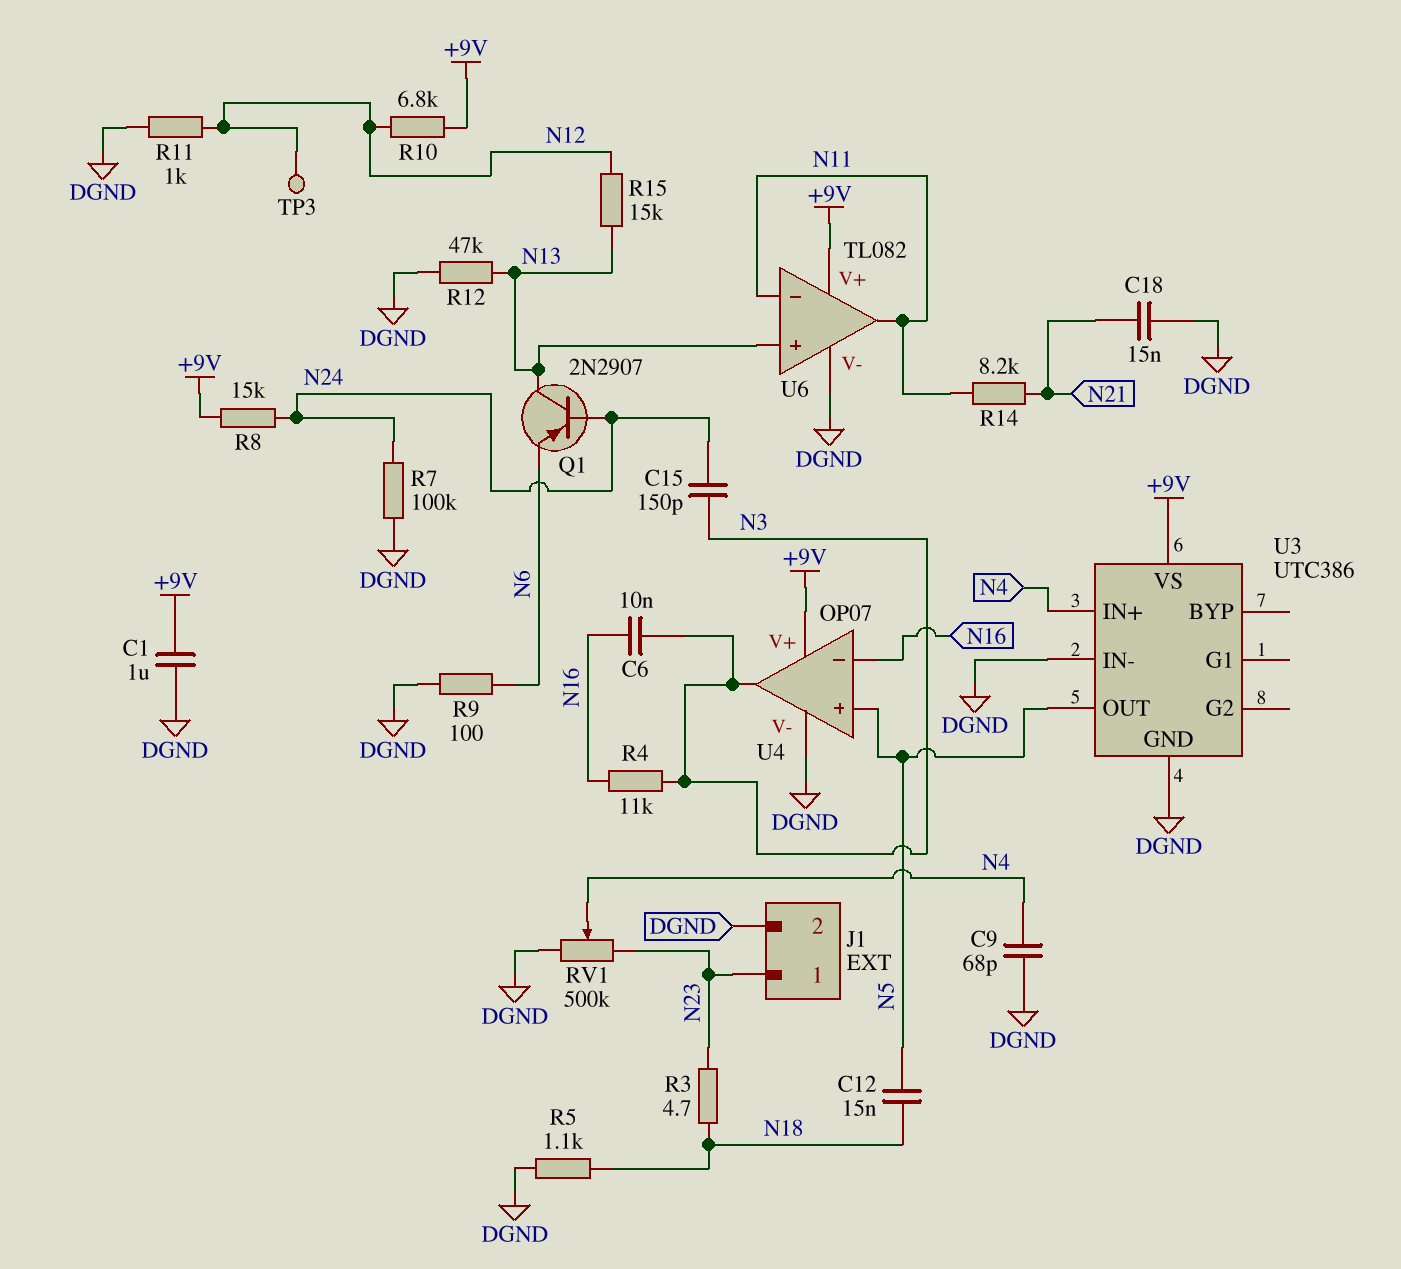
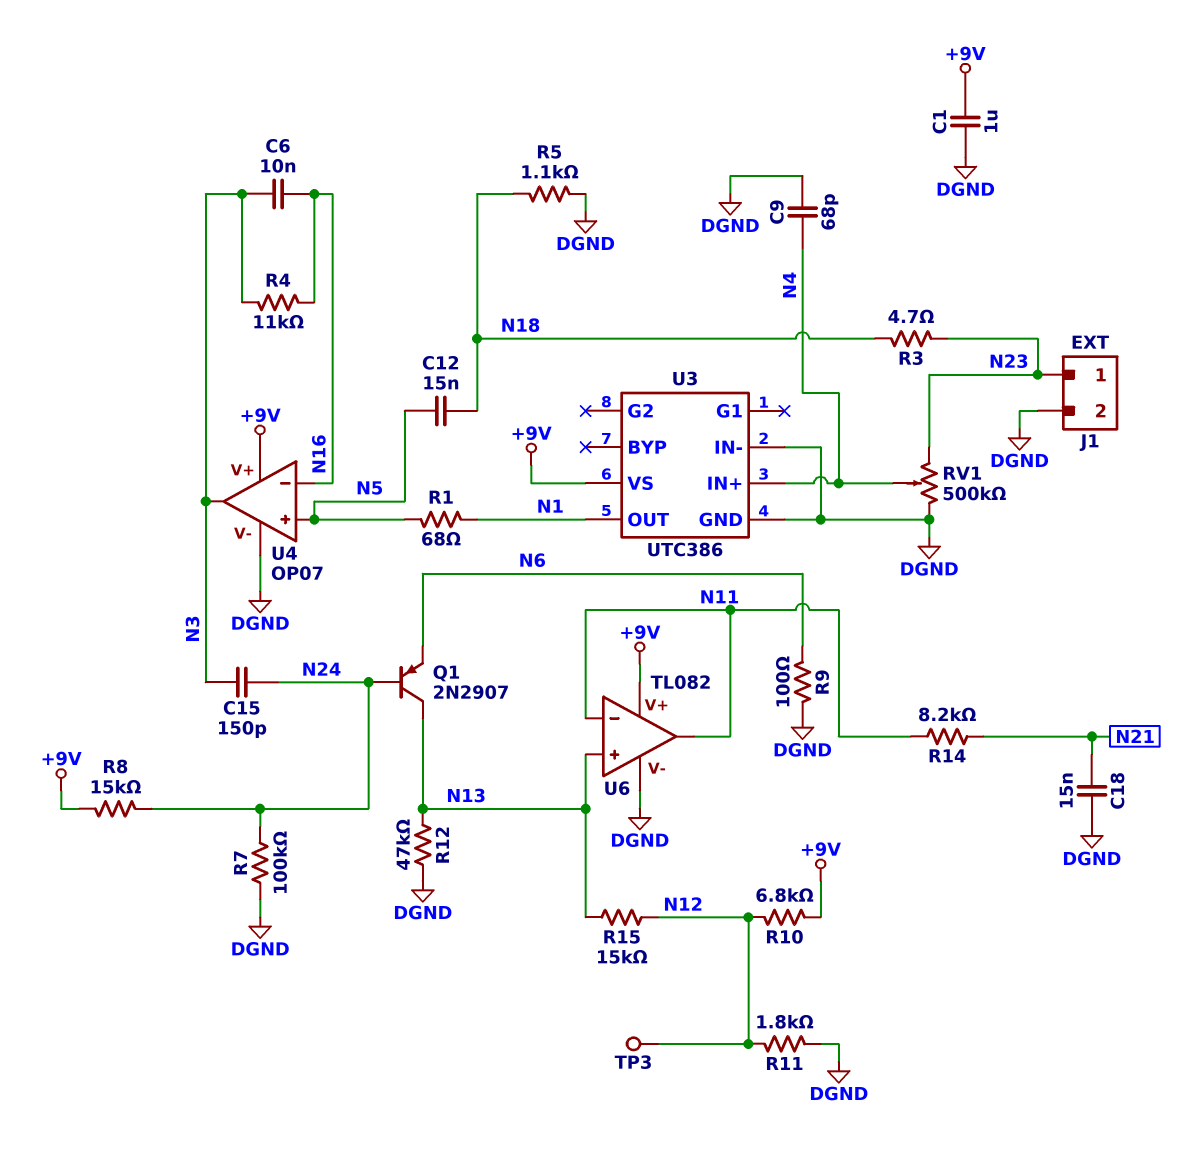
R1: none -> 68 (N1, N5)
R11: 1k (DGND, N12) -> 1.8k (DGND, N12)
U3 pin OUT: N5 -> N1

